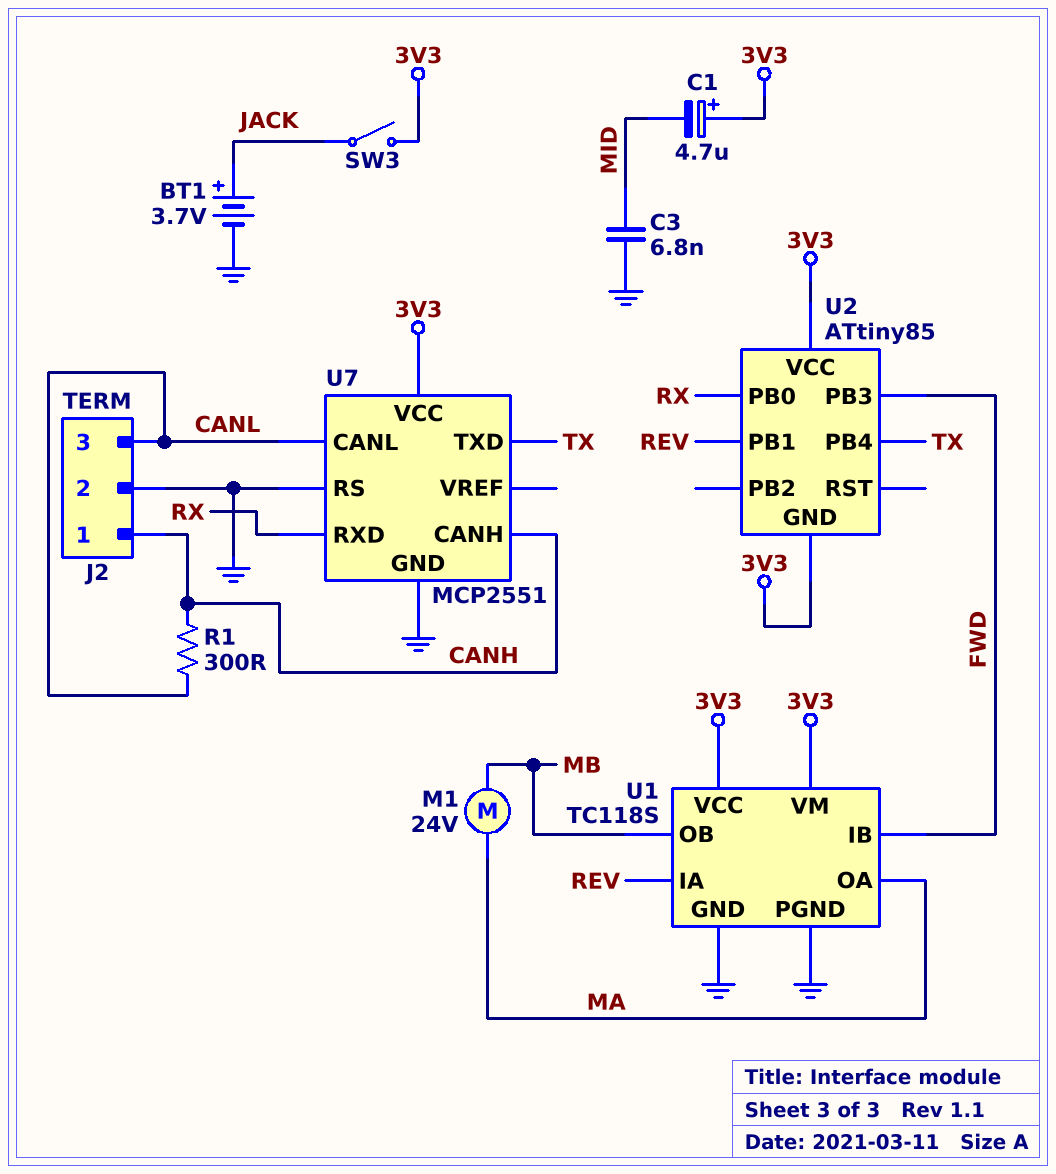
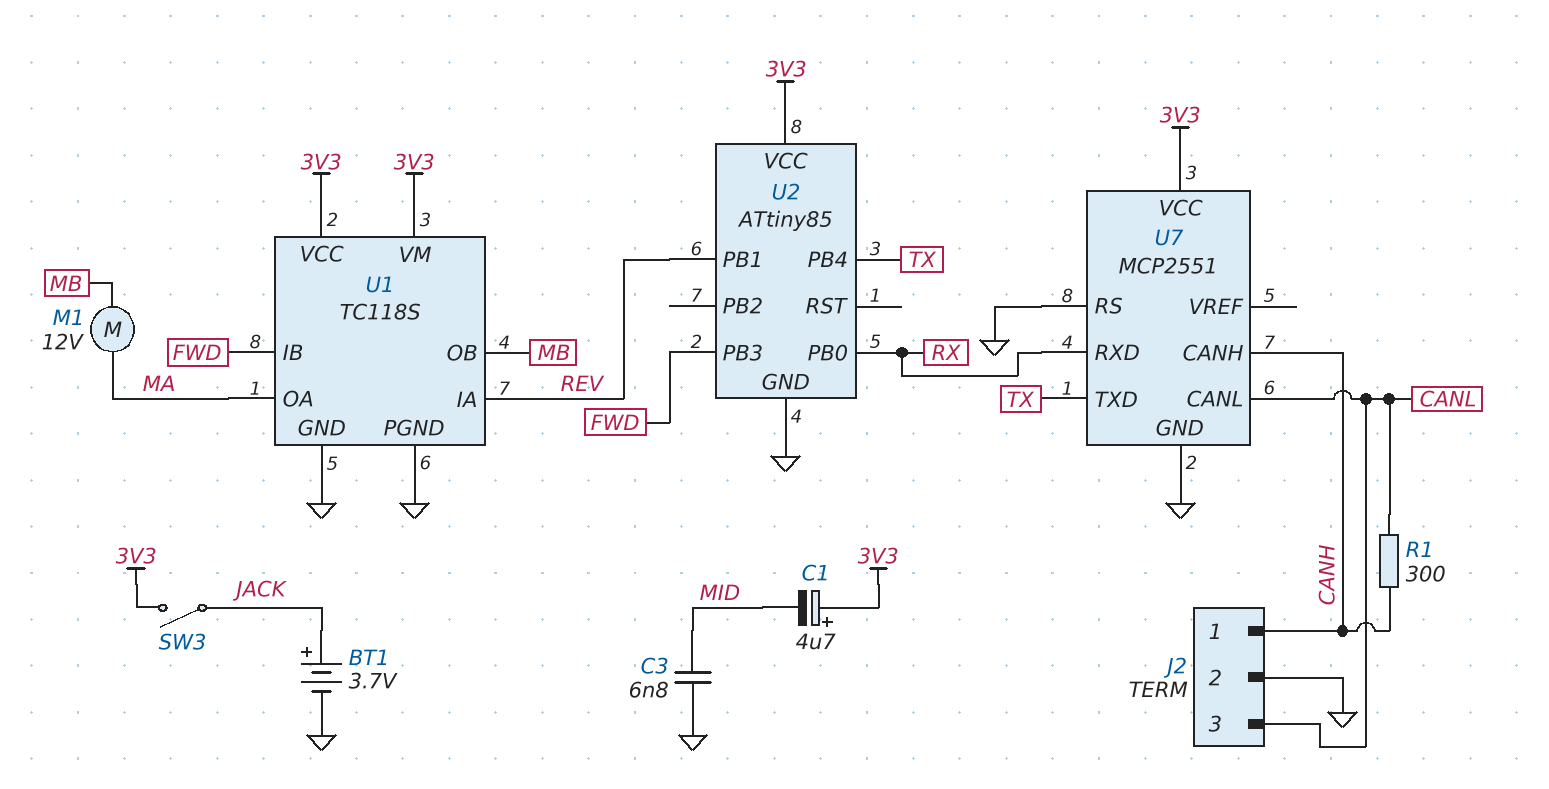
M1: motor 24V (MA, MB) -> motor 12V (MA, MB)
U2 pin GND: 3V3 -> GND

